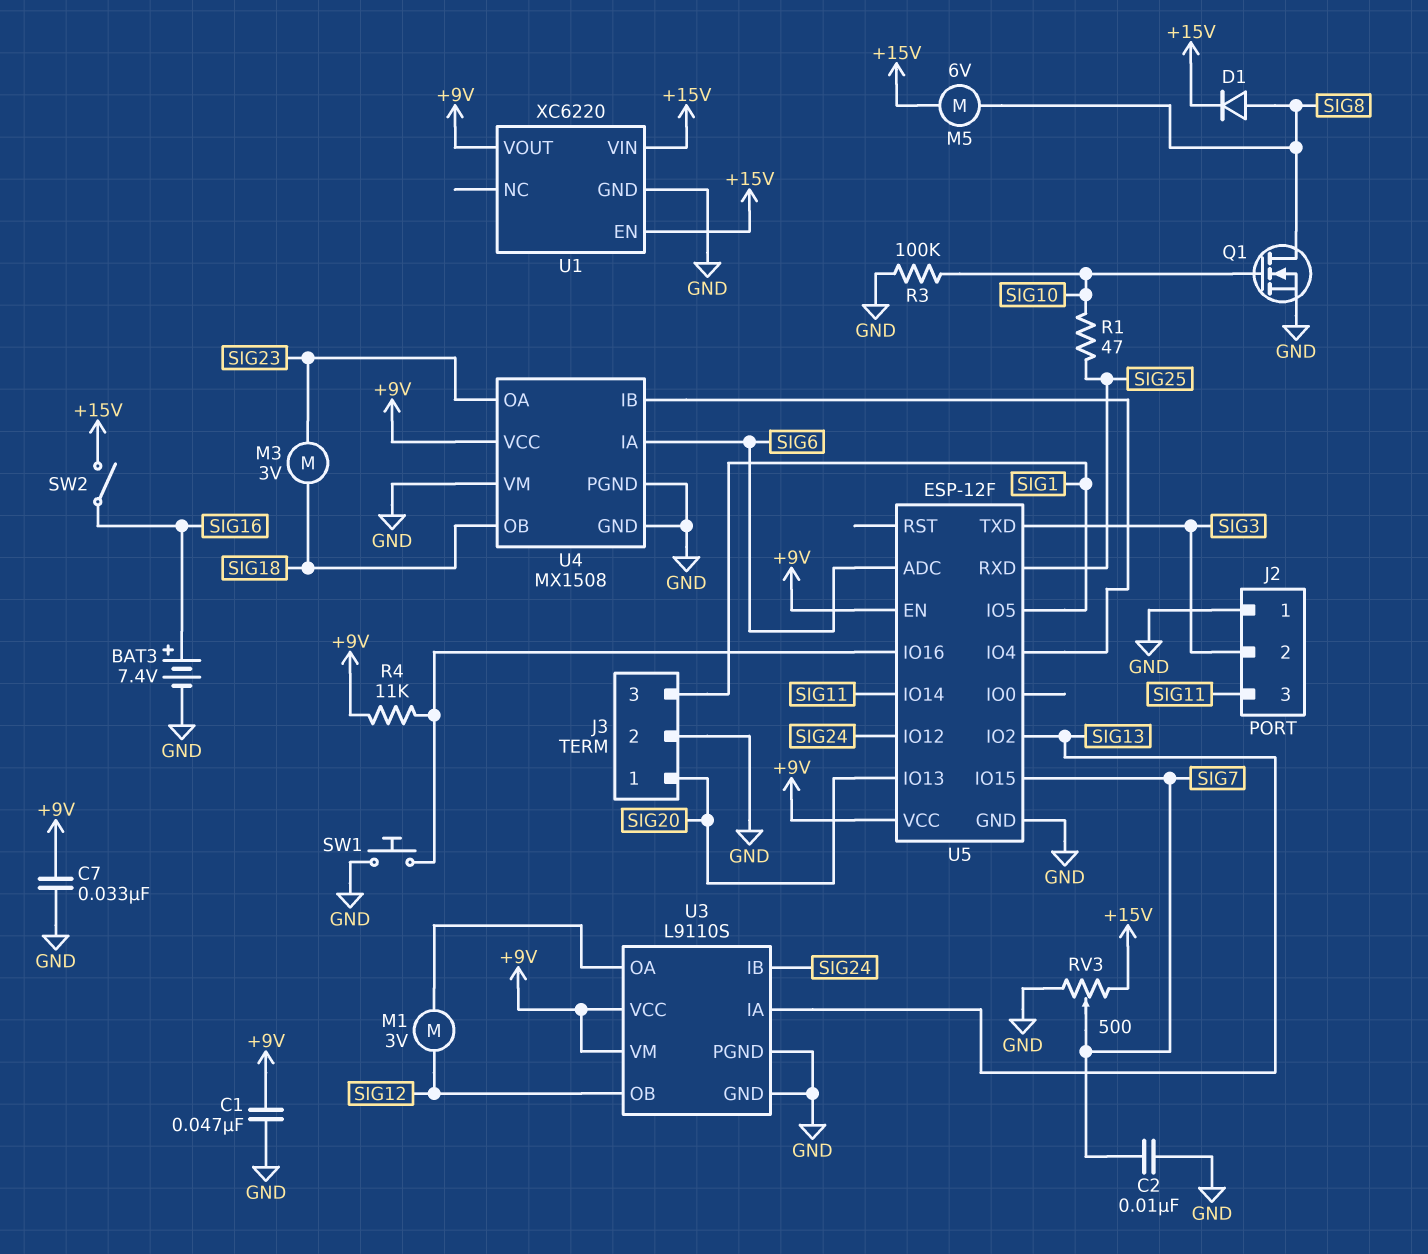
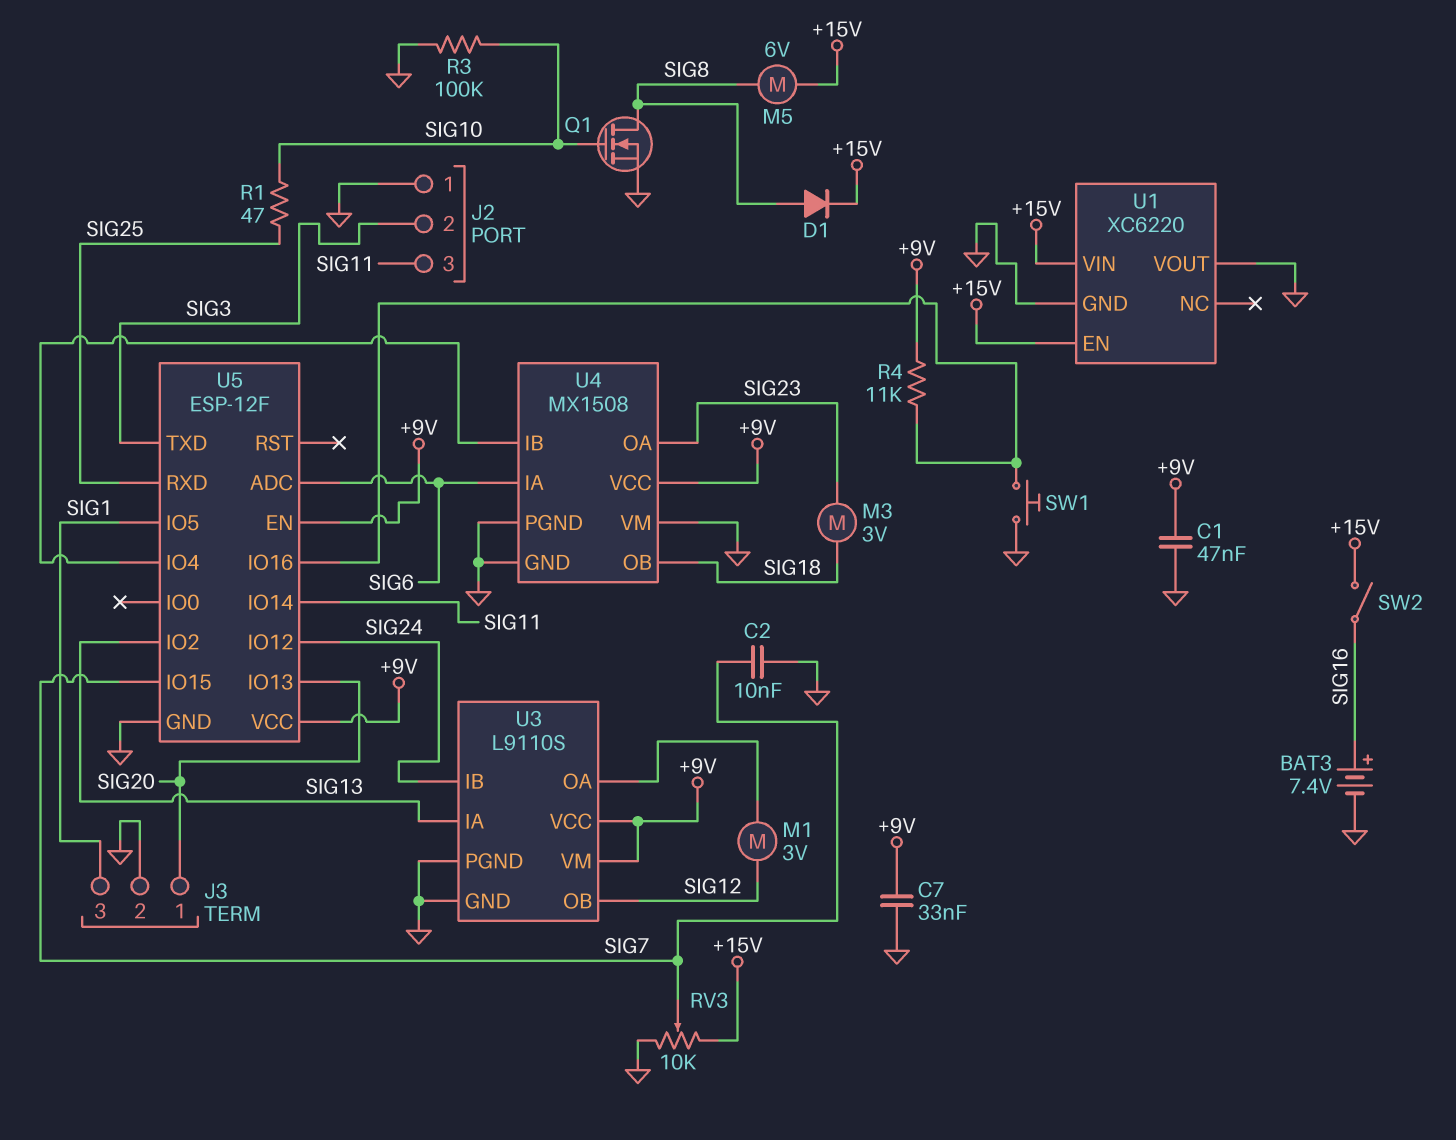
RV3: 500 (+15V, GND, wiper SIG7) -> 10k (+15V, GND, wiper SIG7)
U1 pin VOUT: +9V -> GND

